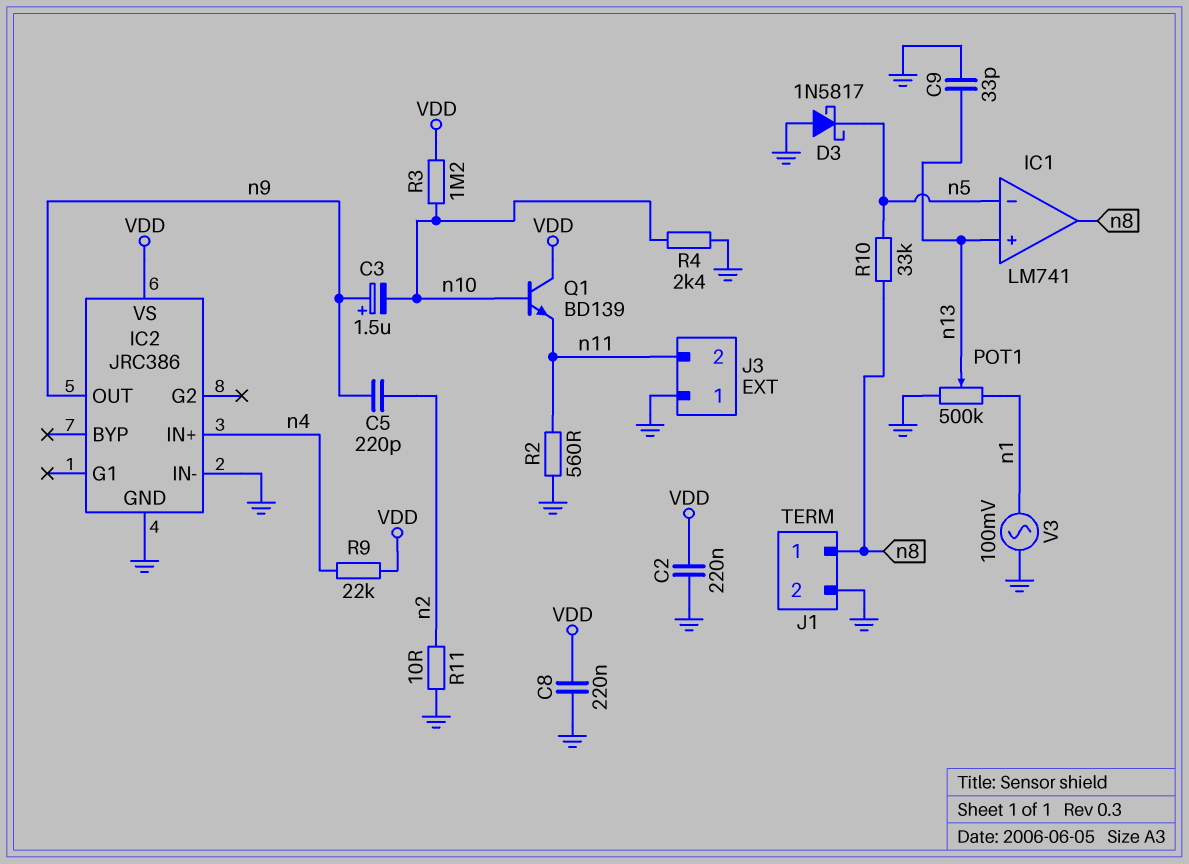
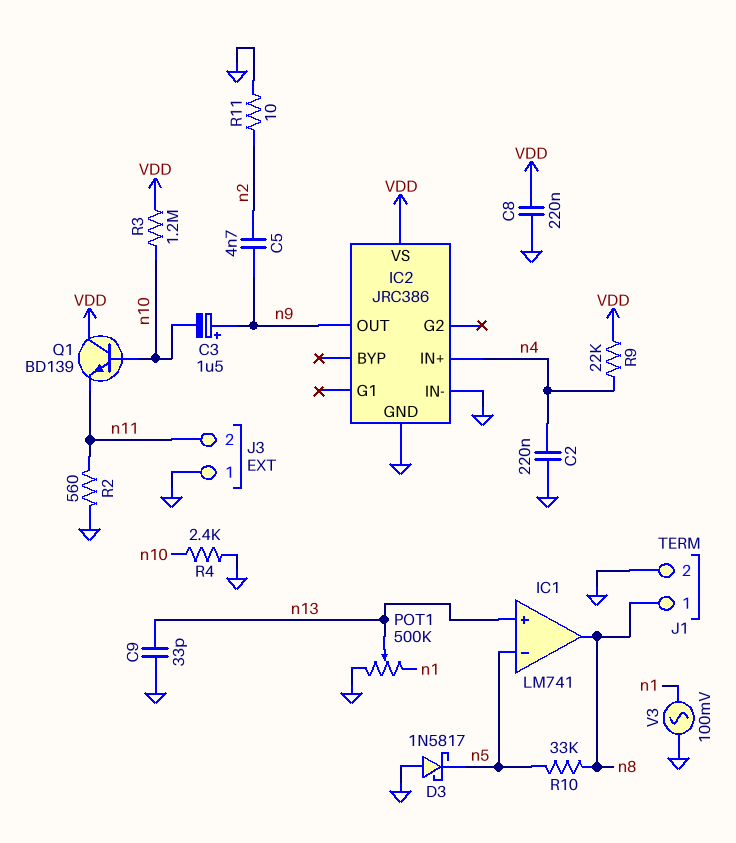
C2: 220nF (GND, VDD) -> 220nF (GND, n4)
C5: 220pF (n2, n9) -> 4.7nF (n2, n9)

